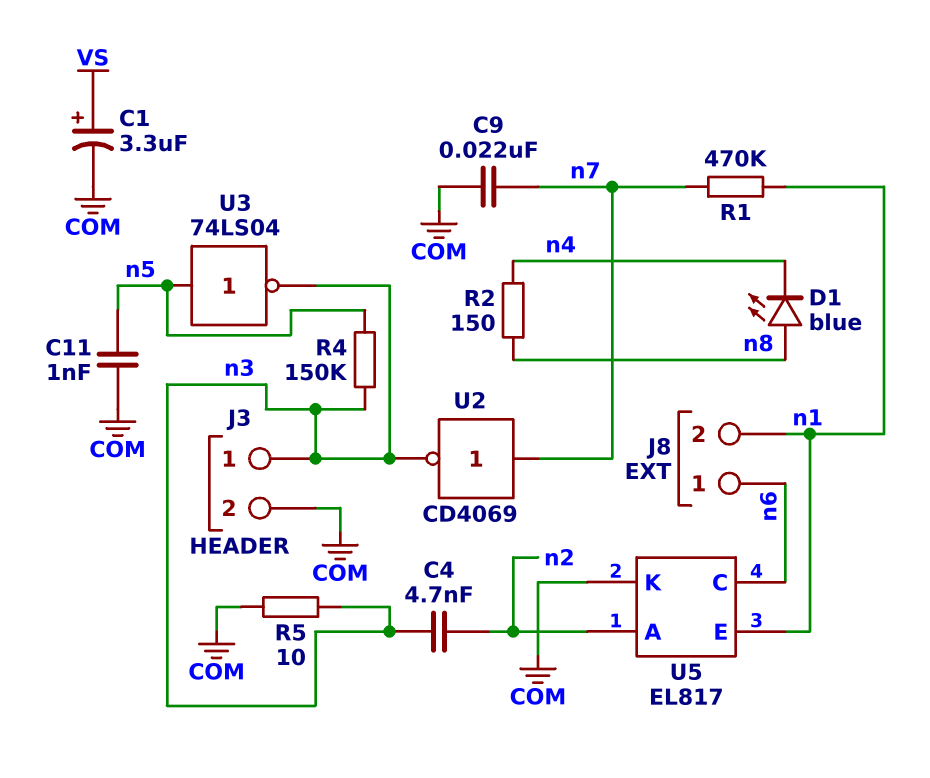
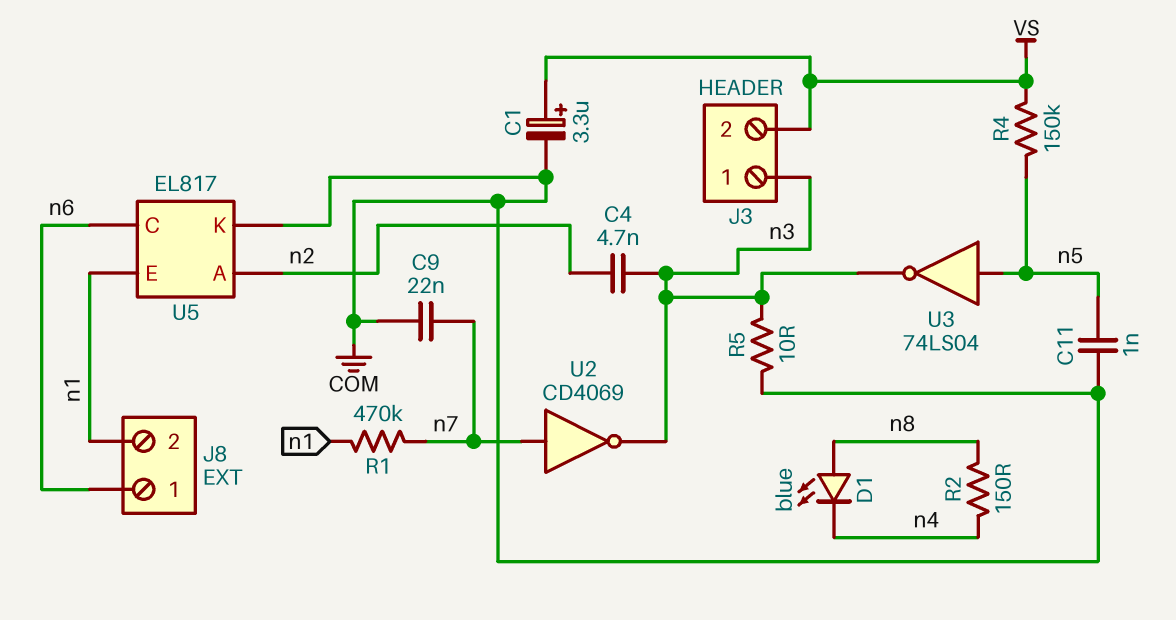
J3 pin 2: COM -> VS
R4: 150k (n3, n5) -> 150k (VS, n5)

